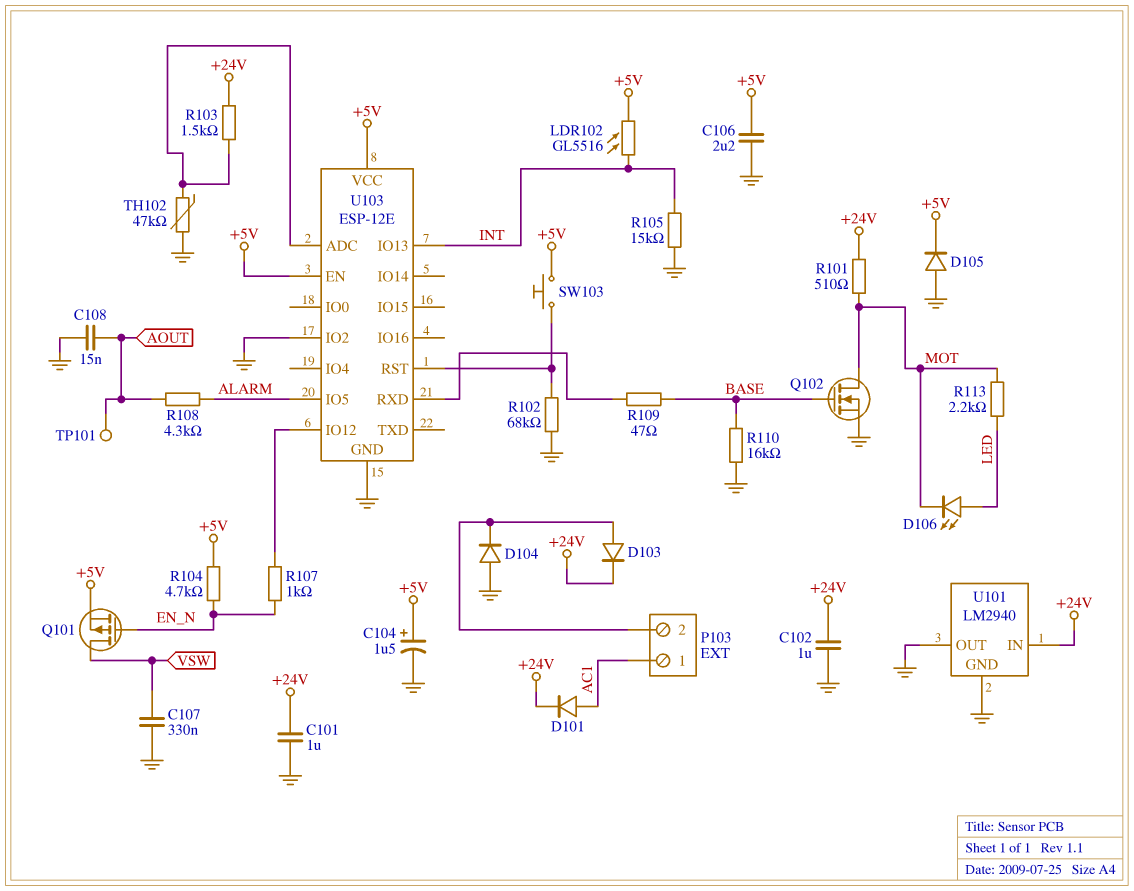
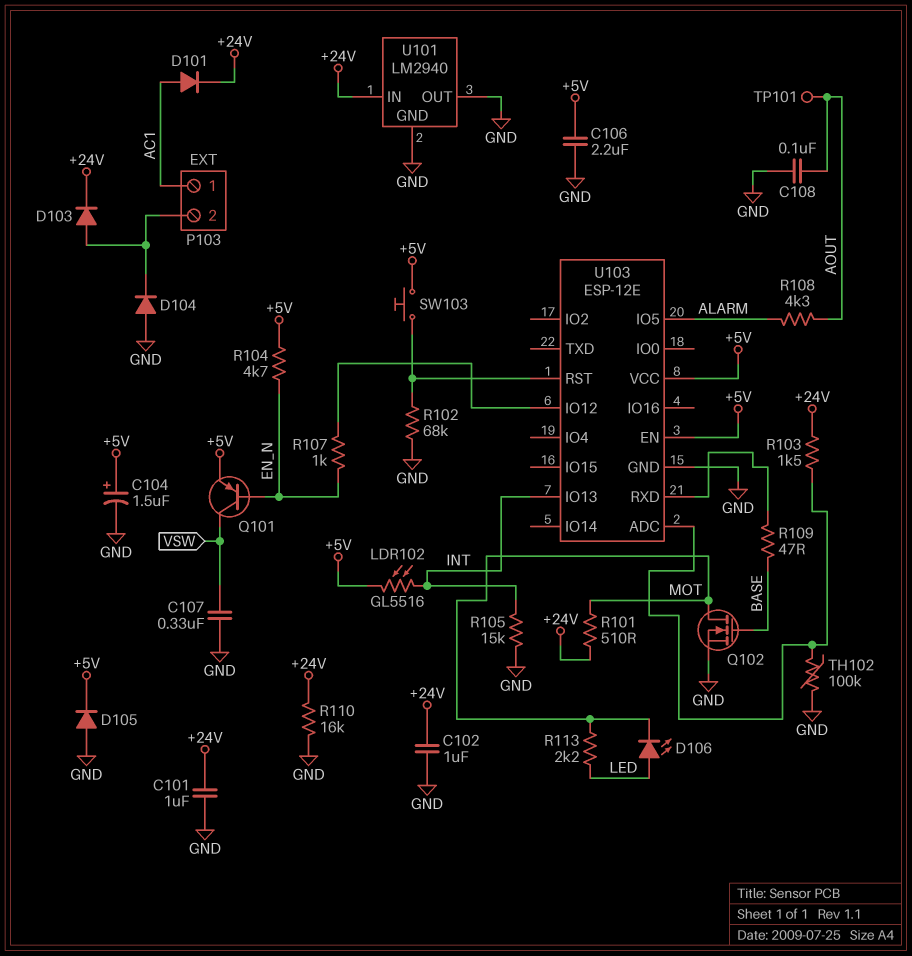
C108: 15nF (AOUT, GND) -> 100nF (AOUT, GND)
Q101: PMOS (G EN_N, D VSW, S +5V) -> PNP (B EN_N, C VSW, E +5V)
R110: 16k (BASE, GND) -> 16k (+24V, GND)
TH102: 47k (GND, U103/ADC) -> 100k (GND, U103/ADC)
U103 pin IO2: GND -> none

